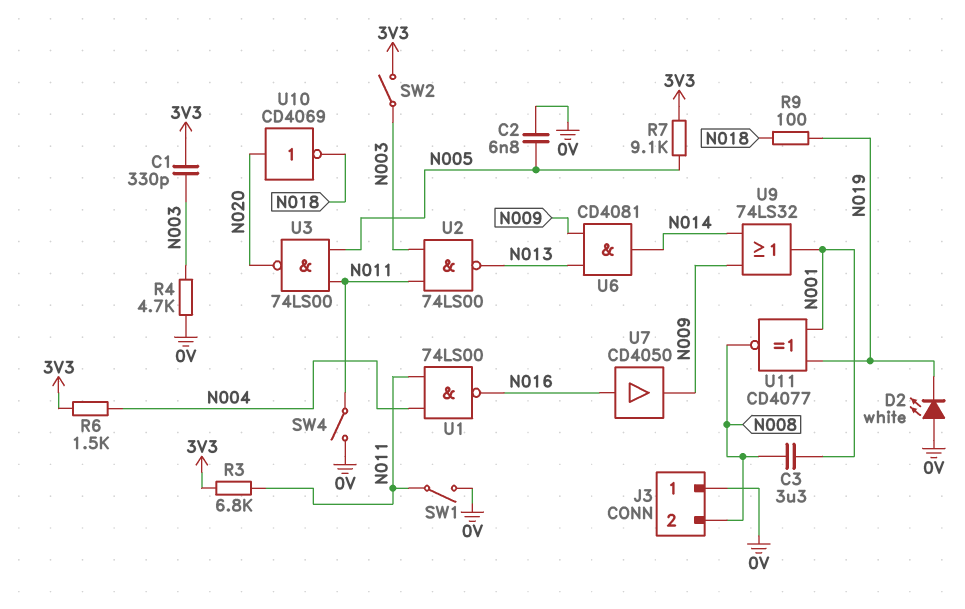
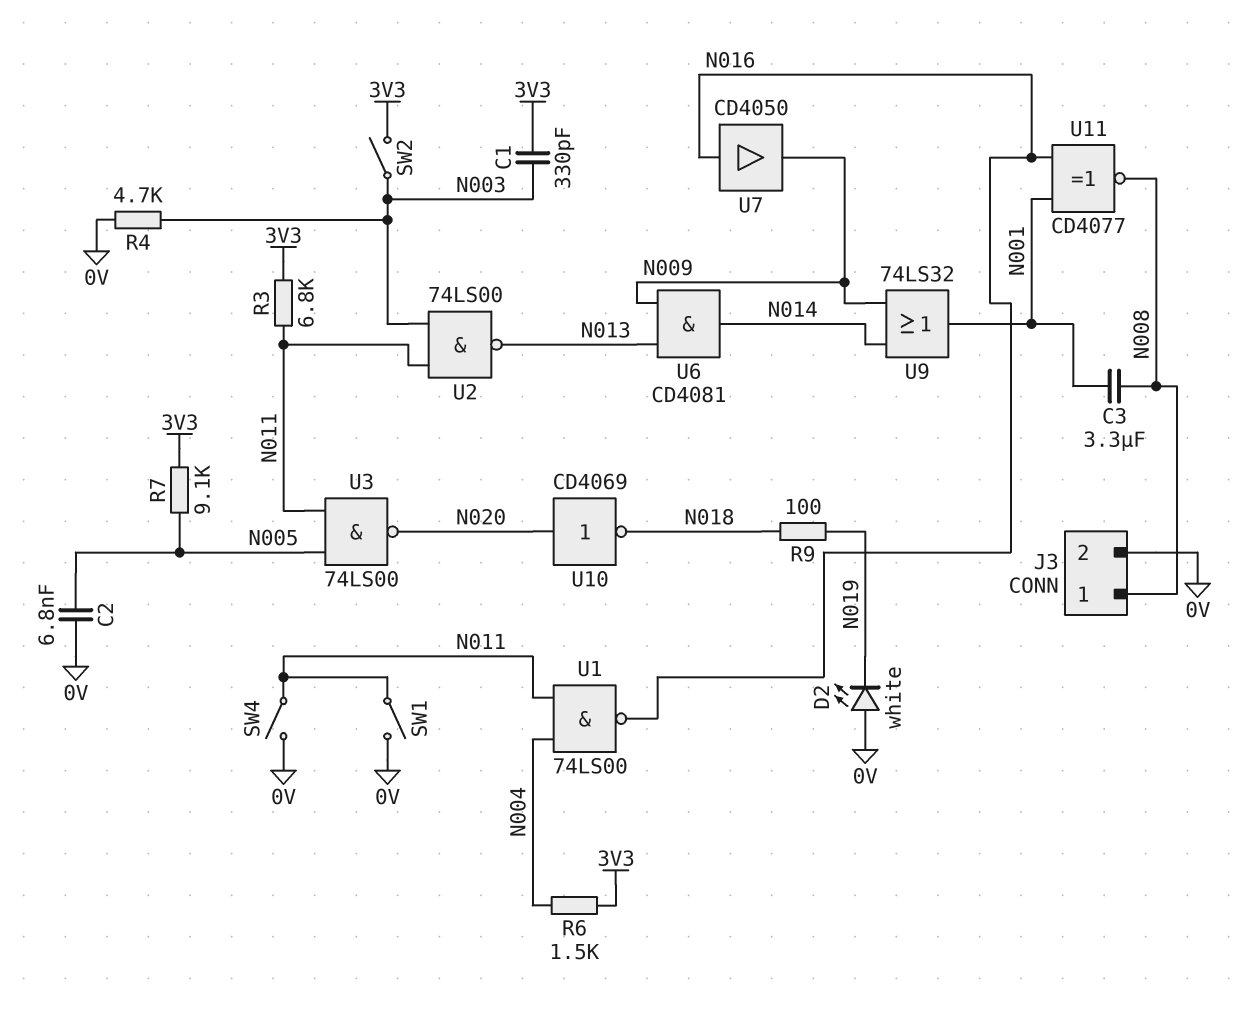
J3 pin 1: 0V -> N008
J3 pin 2: N008 -> 0V
U11: XNOR CD4077 (in N001, in N019, out N008) -> XNOR CD4077 (in N001, in N016, out N008)

